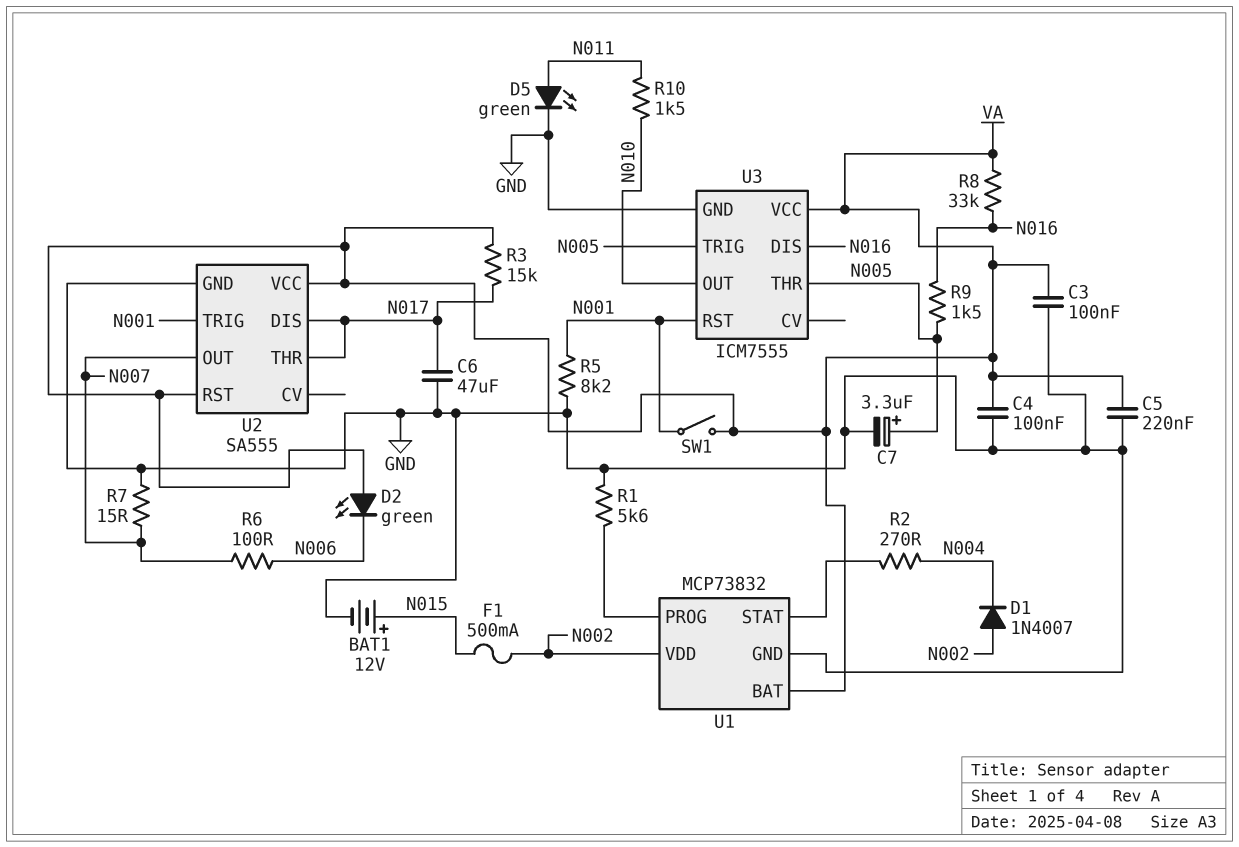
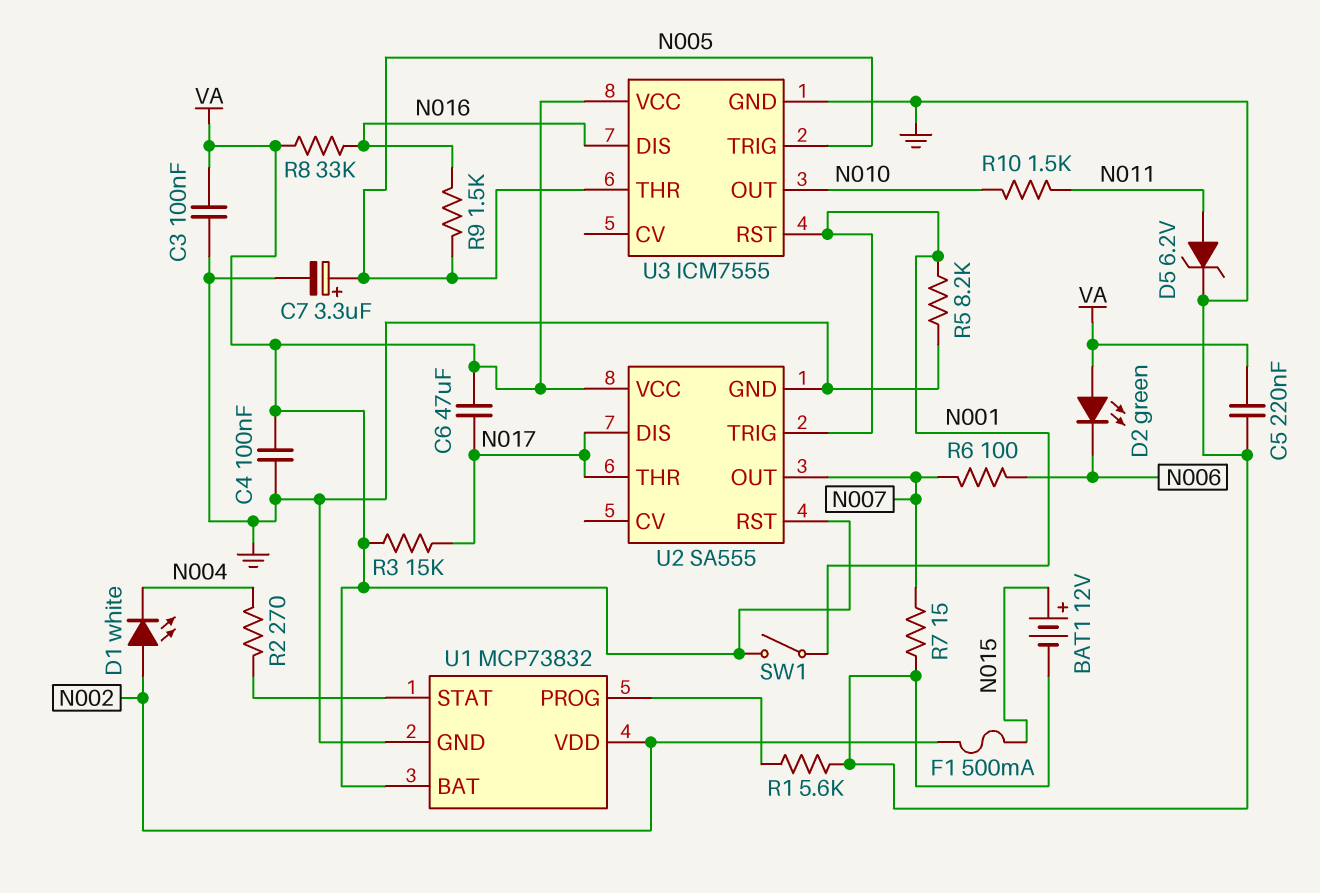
C6: 47uF (GND, N017) -> 47uF (N017, VA)
D1: diode 1N4007 (A N002, K N004) -> LED white (A N002, K N004)
D5: LED green (A N011, K GND) -> zener 6.2V (A N011, K GND)

